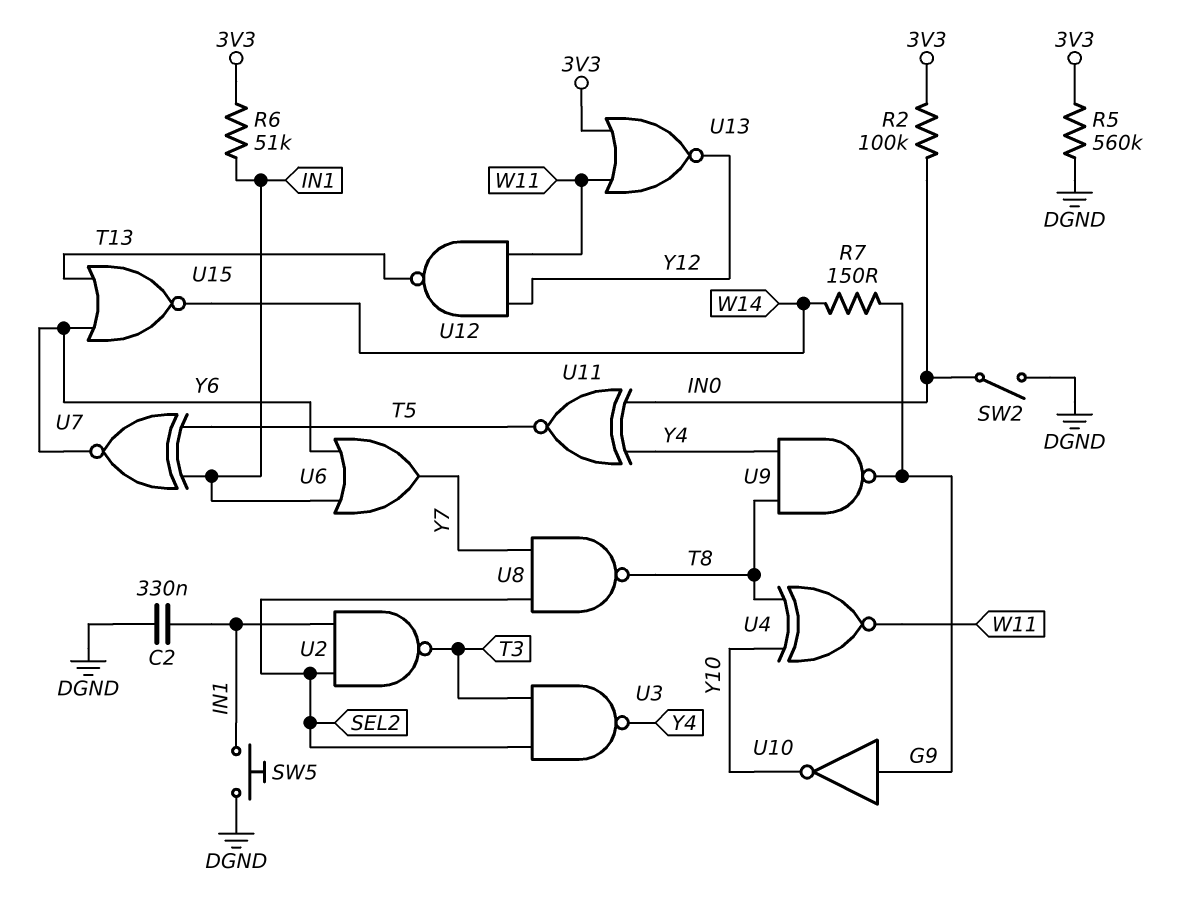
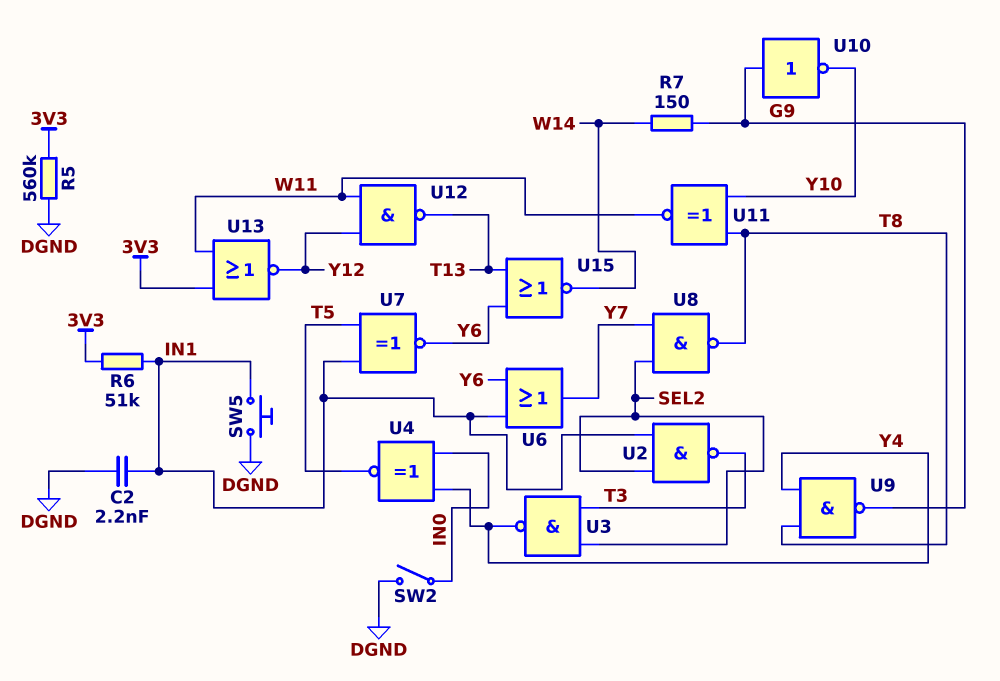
C2: 330nF (DGND, IN1) -> 2.2nF (DGND, IN1)
R2: 100k (3V3, IN0) -> none
U4: XNOR (in T8, in Y10, out W11) -> XNOR (in IN0, in Y4, out T5)
U11: XNOR (in IN0, in Y4, out T5) -> XNOR (in T8, in Y10, out W11)

